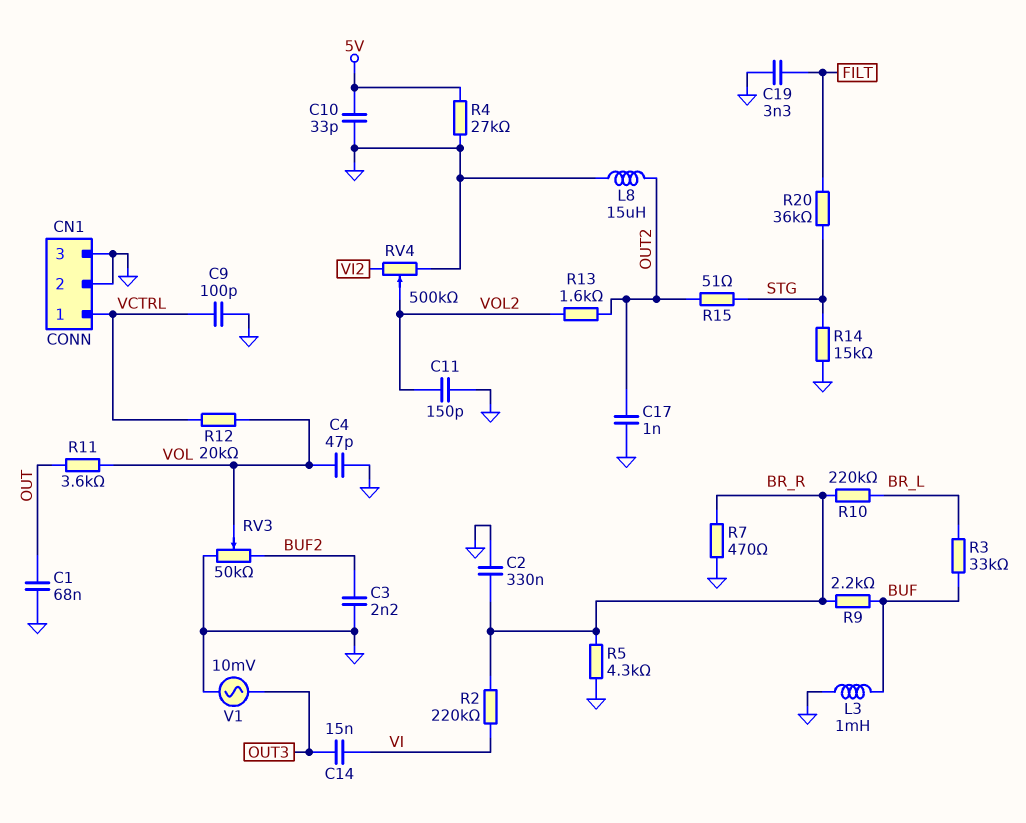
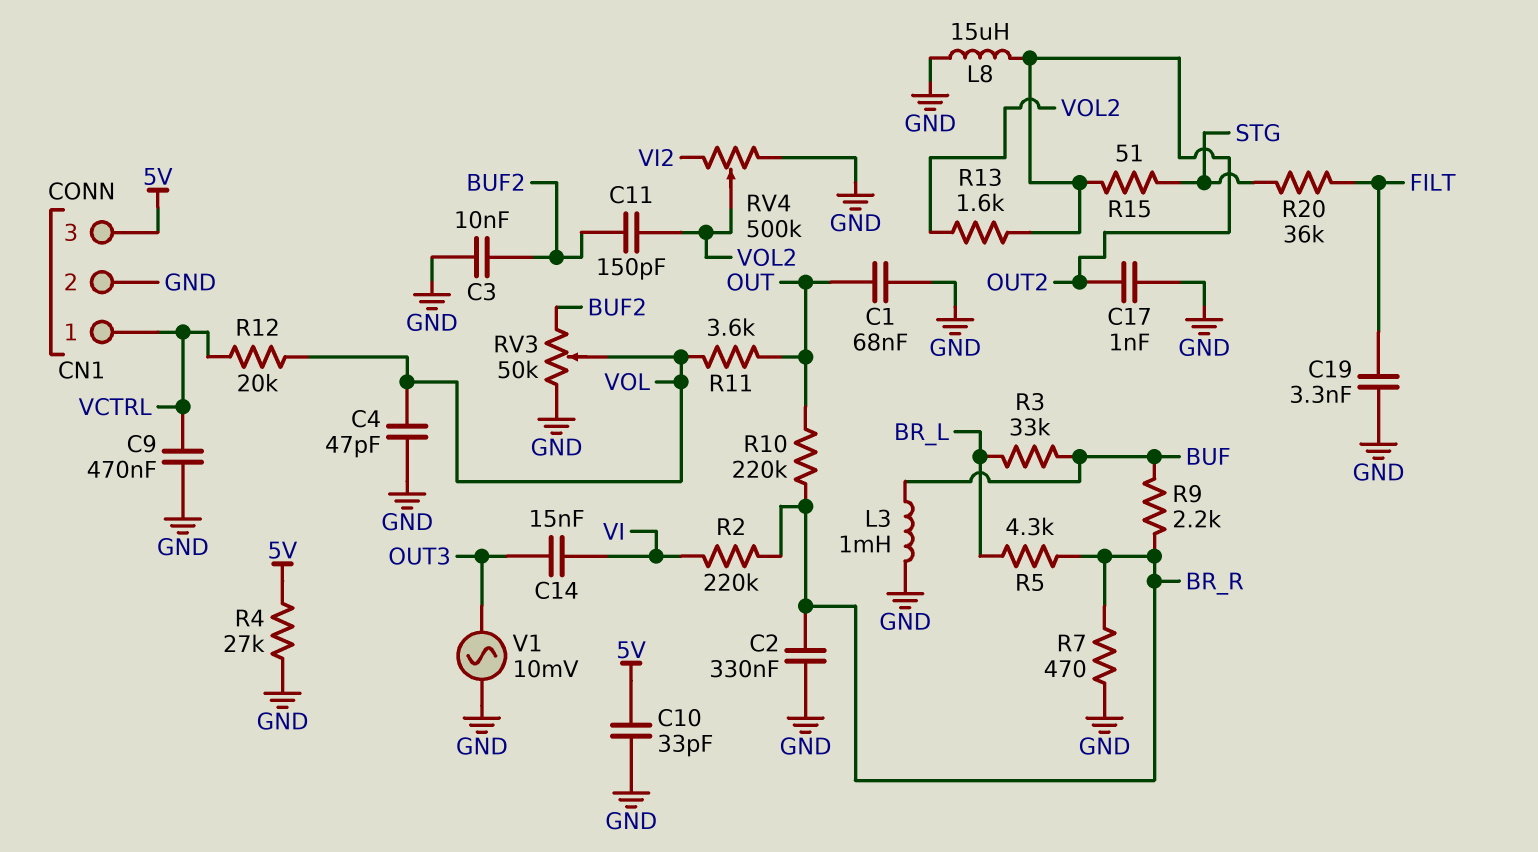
C3: 2.2nF (BUF2, GND) -> 10nF (BUF2, GND)
C9: 100pF (GND, VCTRL) -> 470nF (GND, VCTRL)
C11: 150pF (GND, VOL2) -> 150pF (BUF2, VOL2)
CN1 pin 3: GND -> 5V
R5: 4.3k (BR_R, GND) -> 4.3k (BR_L, BR_R)
R10: 220k (BR_L, BR_R) -> 220k (BR_R, OUT)
R14: 15k (GND, STG) -> none

